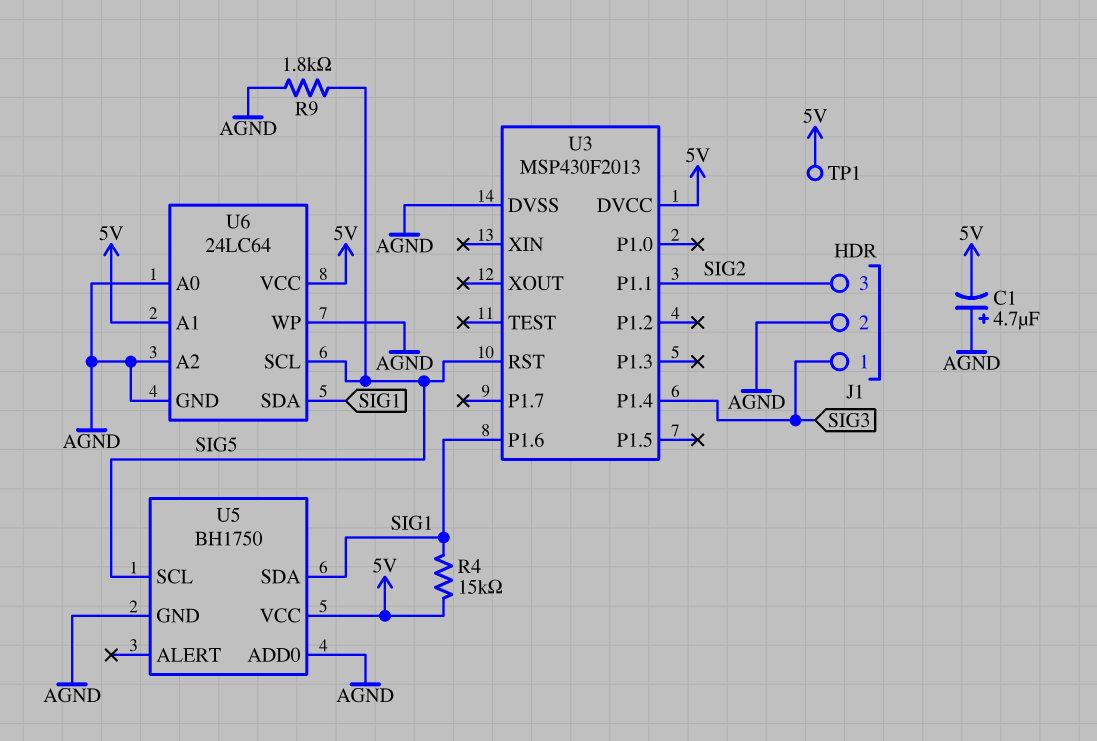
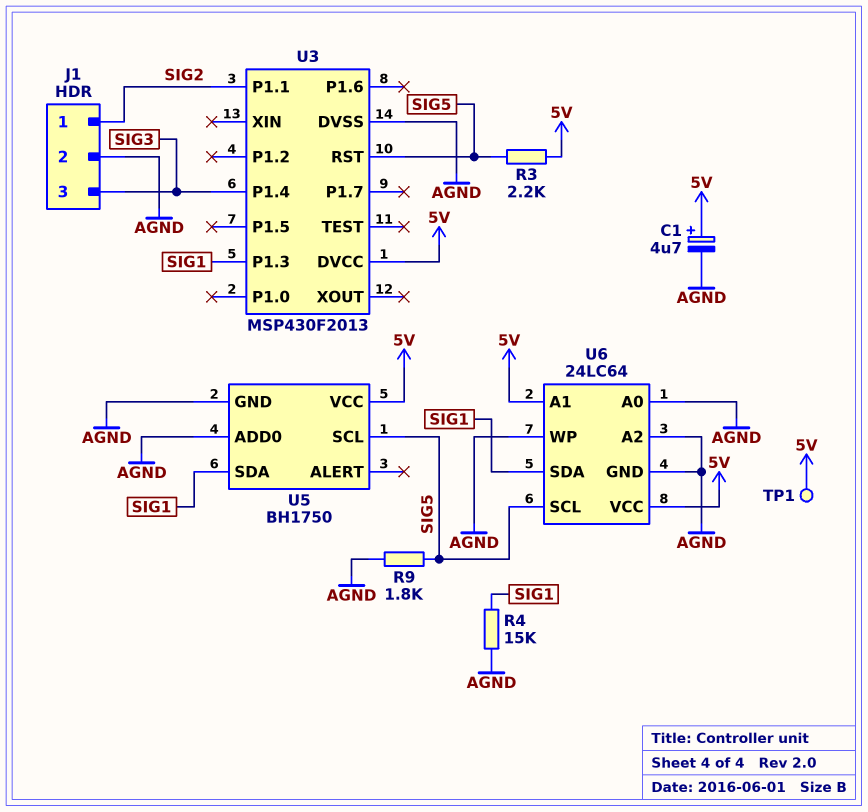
C1: 4.7uF (plus AGND, minus 5V) -> 4.7uF (plus 5V, minus AGND)
J1 pin 1: SIG3 -> SIG2
J1 pin 3: SIG2 -> SIG3
R3: none -> 2.2k (5V, SIG5)
R4: 15k (5V, SIG1) -> 15k (AGND, SIG1)
U3 pin P1.3: none -> SIG1
U3 pin P1.6: SIG1 -> none

